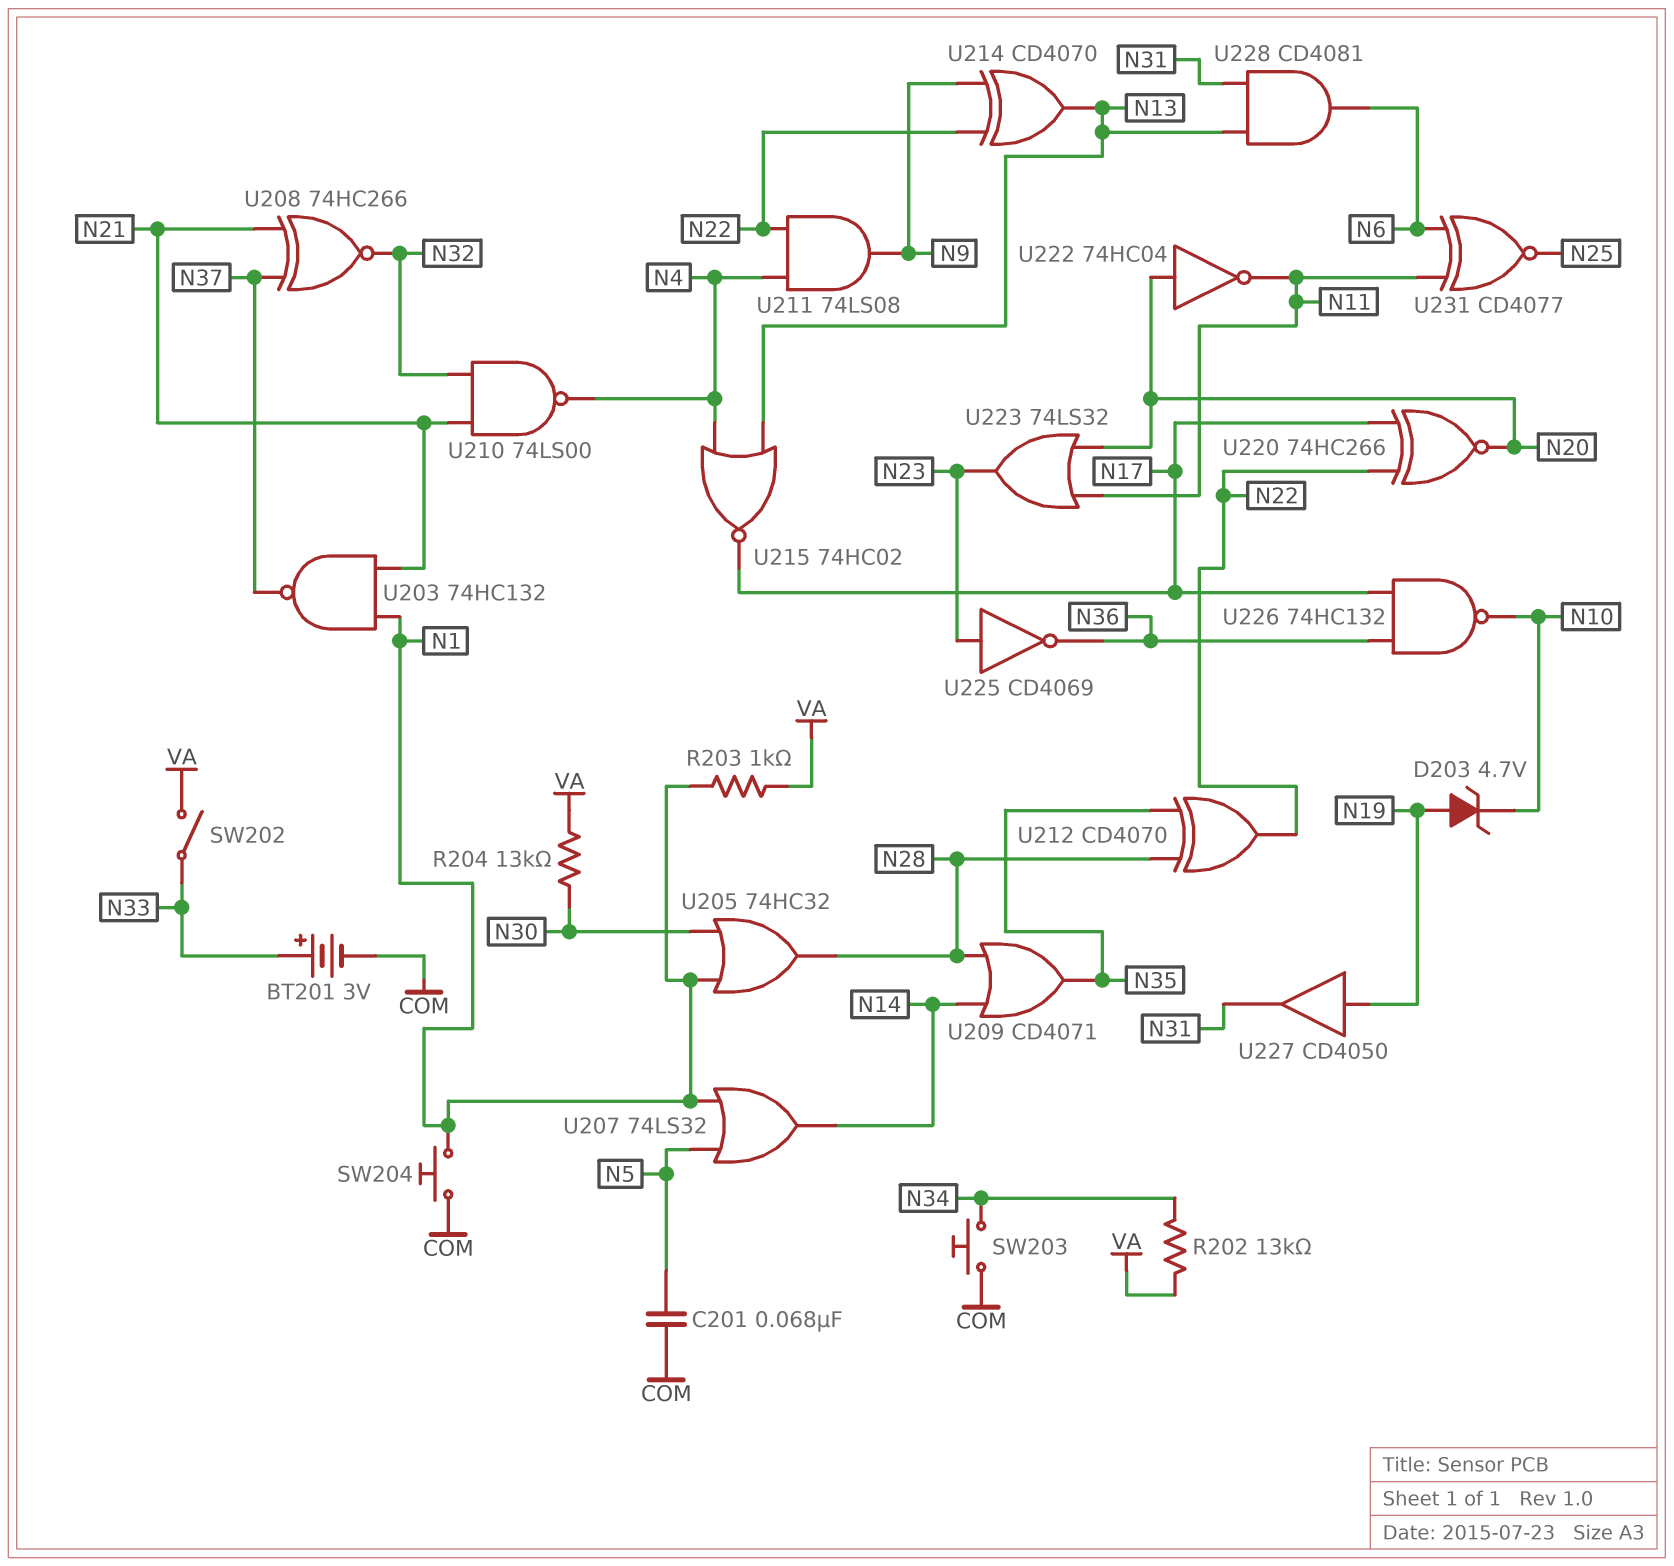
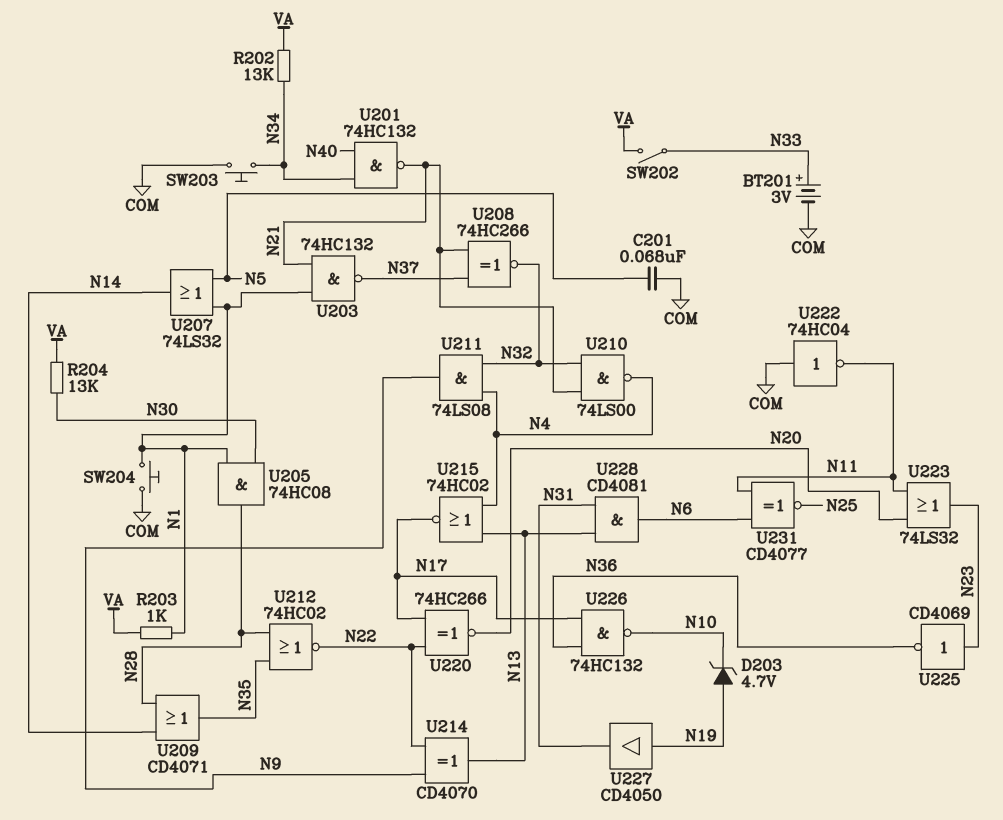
U201: none -> NAND 74HC132 (in N34, in N40, out N21)
U205: OR 74HC32 (in N1, in N30, out N28) -> AND 74HC08 (in N1, in N30, out N28)
U211: AND 74LS08 (in N4, in N22, out N9) -> AND 74LS08 (in N4, in N32, out N9)
U212: XOR CD4070 (in N28, in N35, out N22) -> NOR 74HC02 (in N28, in N35, out N22)
U222: NOT 74HC04 (in N20, out N11) -> NOT 74HC04 (in COM, out N11)

